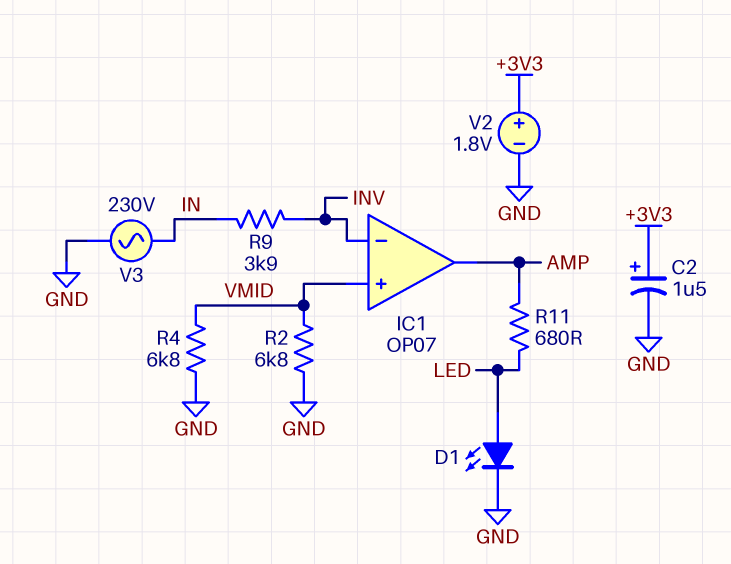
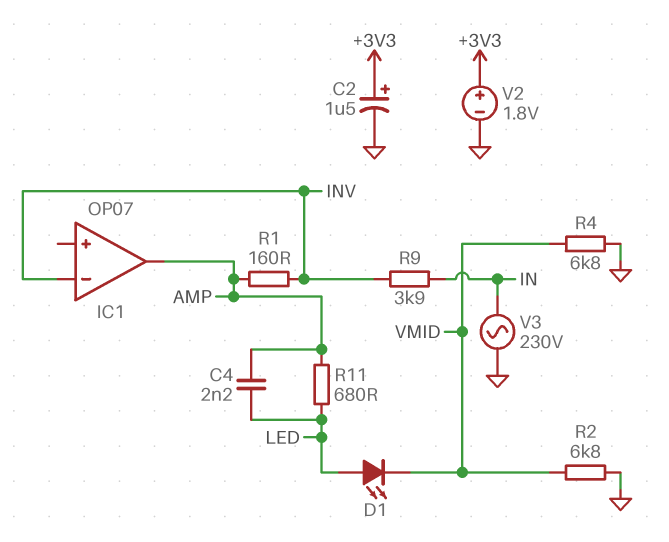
C4: none -> 2.2nF (AMP, LED)
D1: LED (A LED, K GND) -> LED (A LED, K VMID)
IC1 pin in+: VMID -> none
R1: none -> 160 (AMP, INV)

